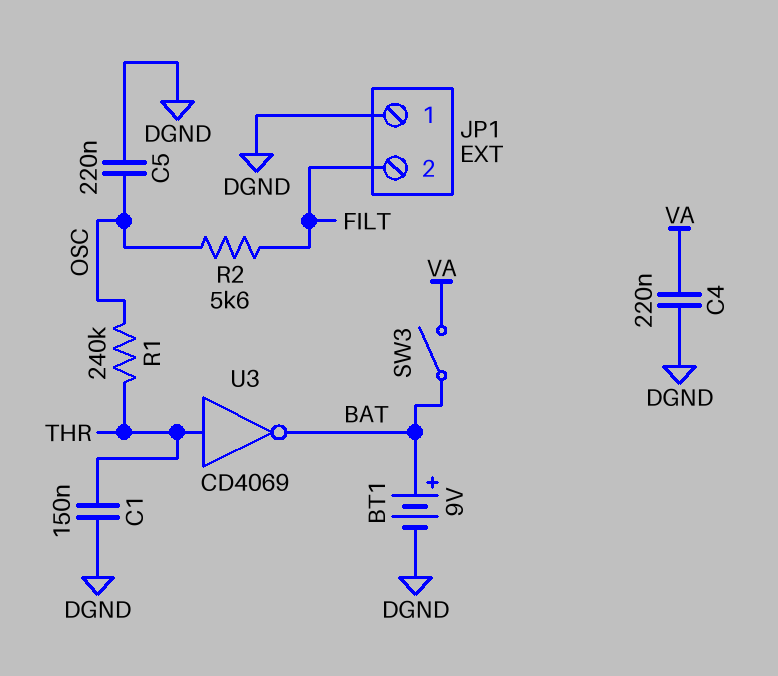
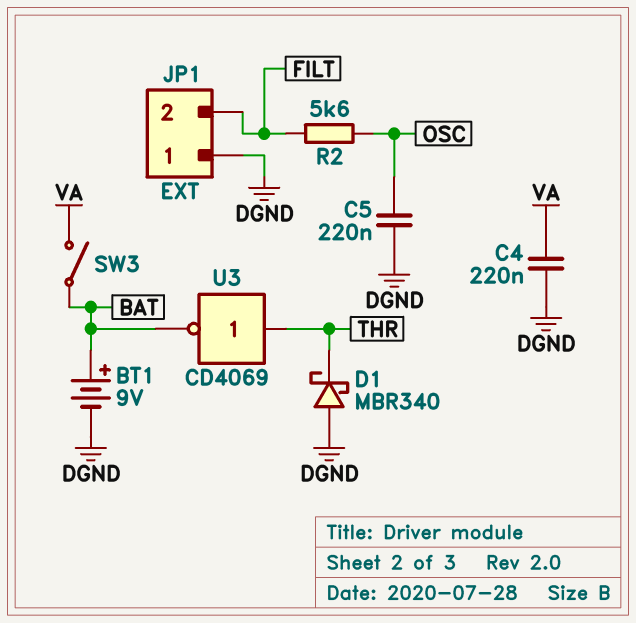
C1: 150nF (DGND, THR) -> none
D1: none -> schottky MBR340 (A DGND, K THR)
R1: 240k (OSC, THR) -> none

